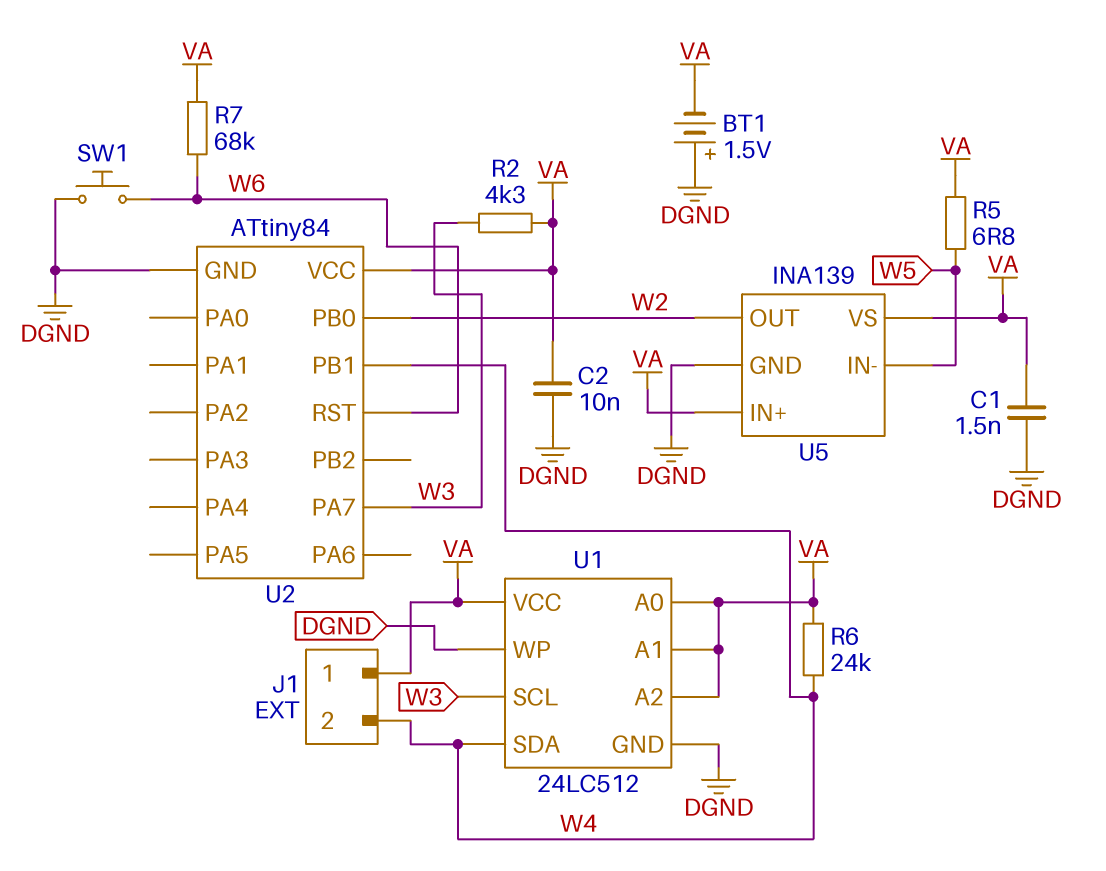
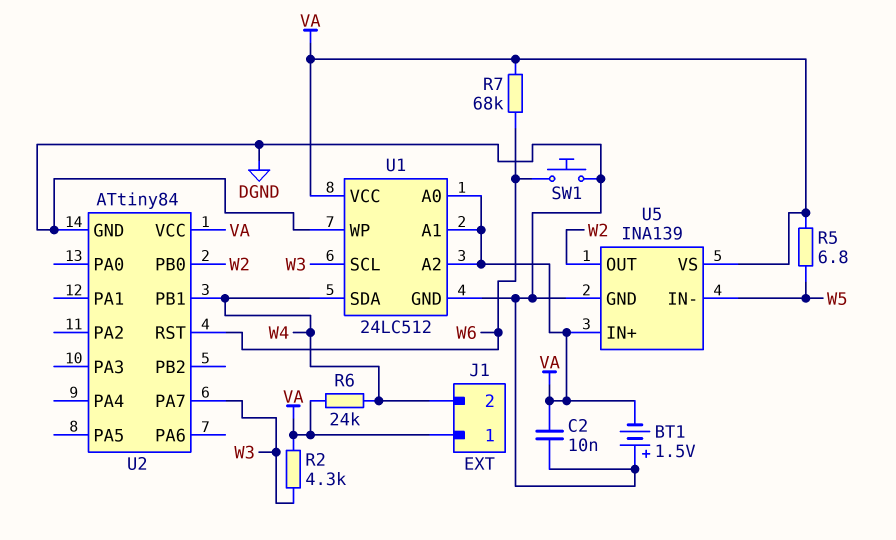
C1: 1.5nF (DGND, VA) -> none

